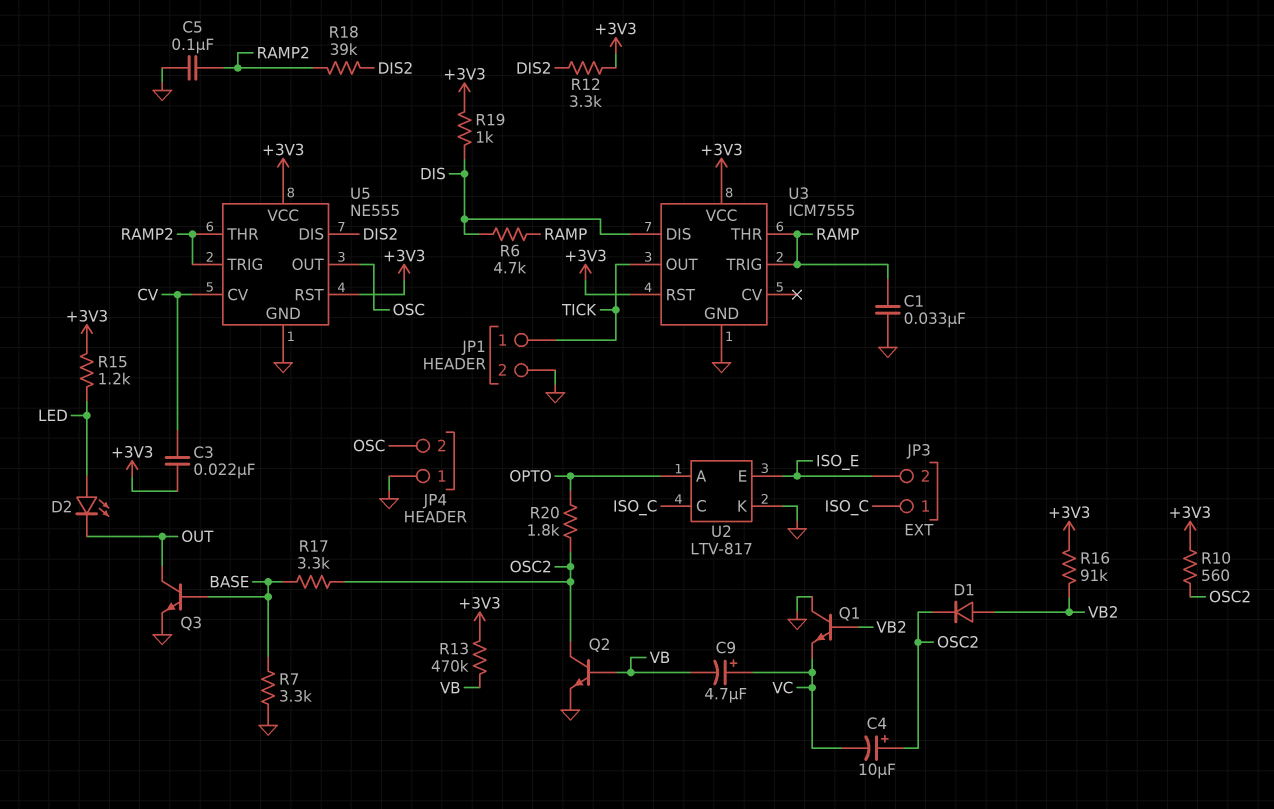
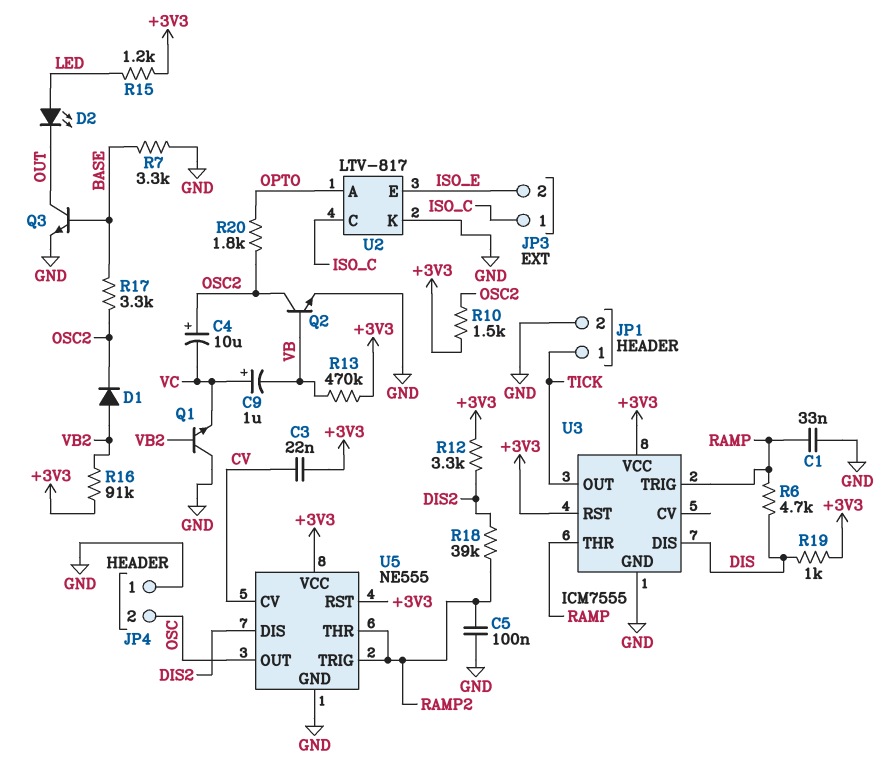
C9: 4.7uF (plus VC, minus VB) -> 1uF (plus VC, minus VB)
R10: 560 (+3V3, OSC2) -> 1.5k (+3V3, OSC2)

